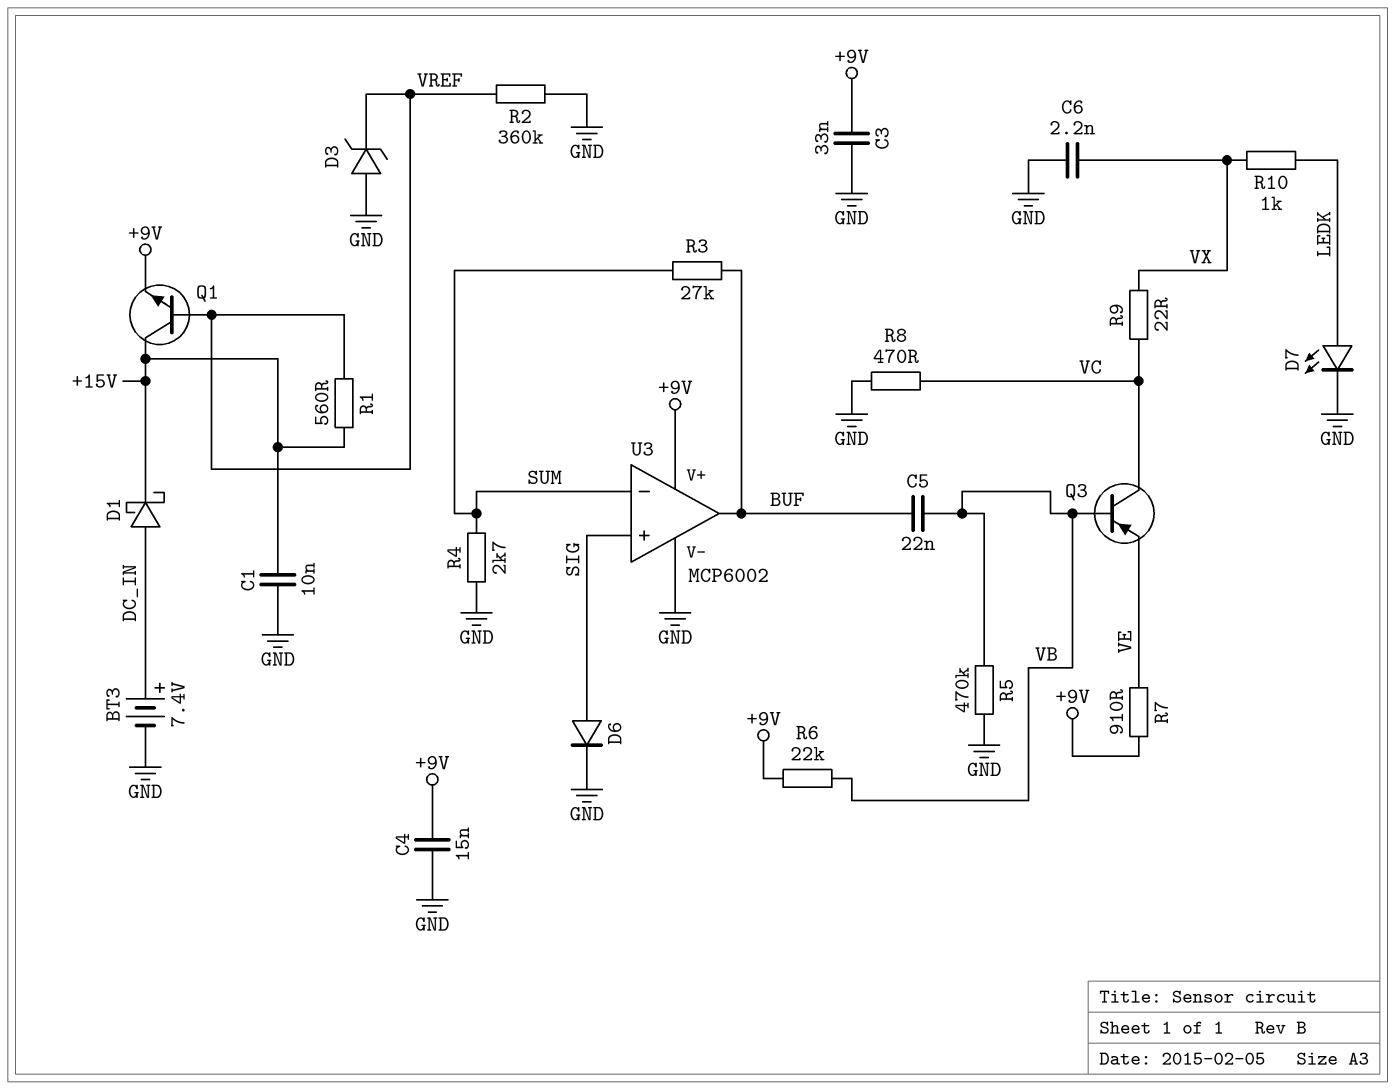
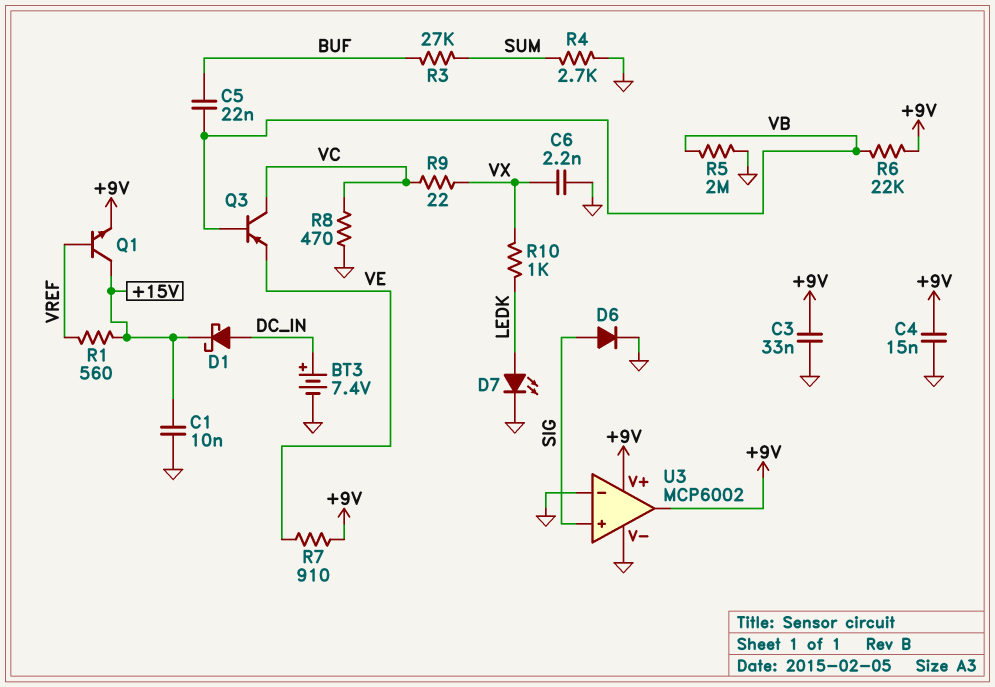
D3: zener (A GND, K VREF) -> none
R2: 360k (GND, VREF) -> none
R5: 470k (GND, VB) -> 2M (GND, VB)
U3 pin in-: SUM -> GND
U3 pin out: BUF -> +9V

